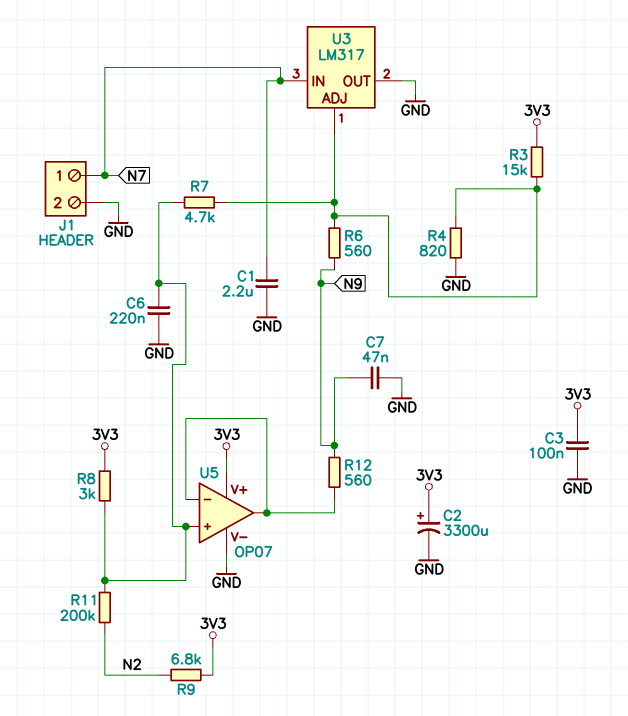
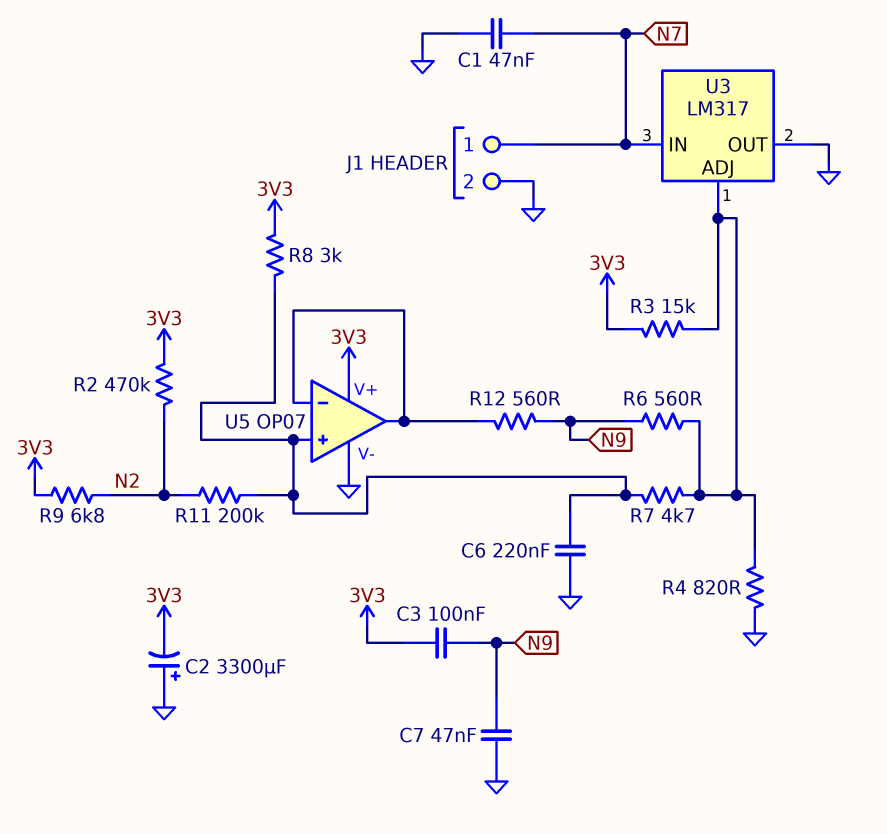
C1: 2.2uF (GND, N7) -> 47nF (GND, N7)
C2: 3300uF (plus 3V3, minus GND) -> 3300uF (plus GND, minus 3V3)
C3: 100nF (3V3, GND) -> 100nF (3V3, N9)
R2: none -> 470k (3V3, N2)

